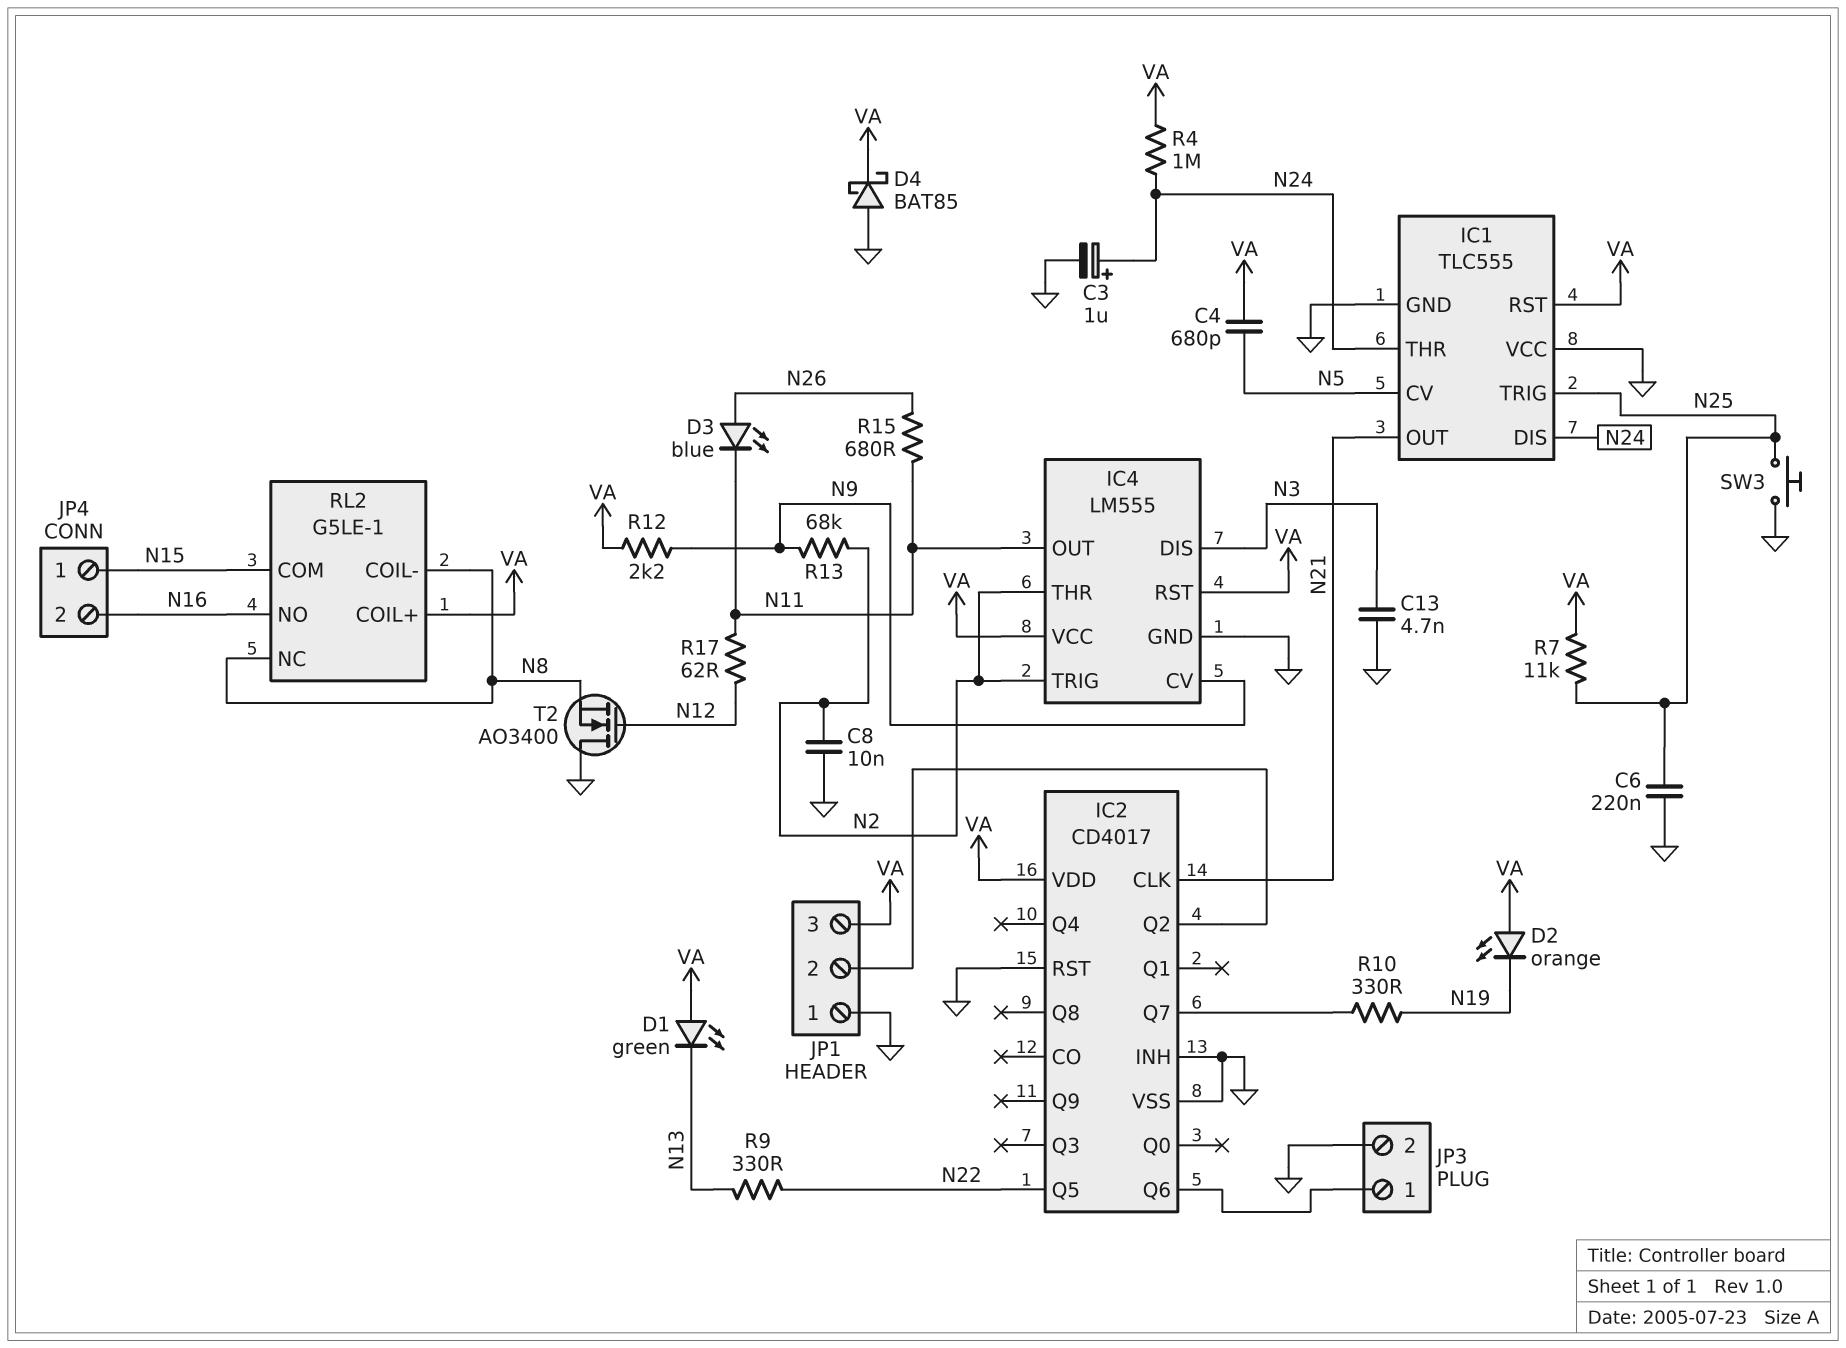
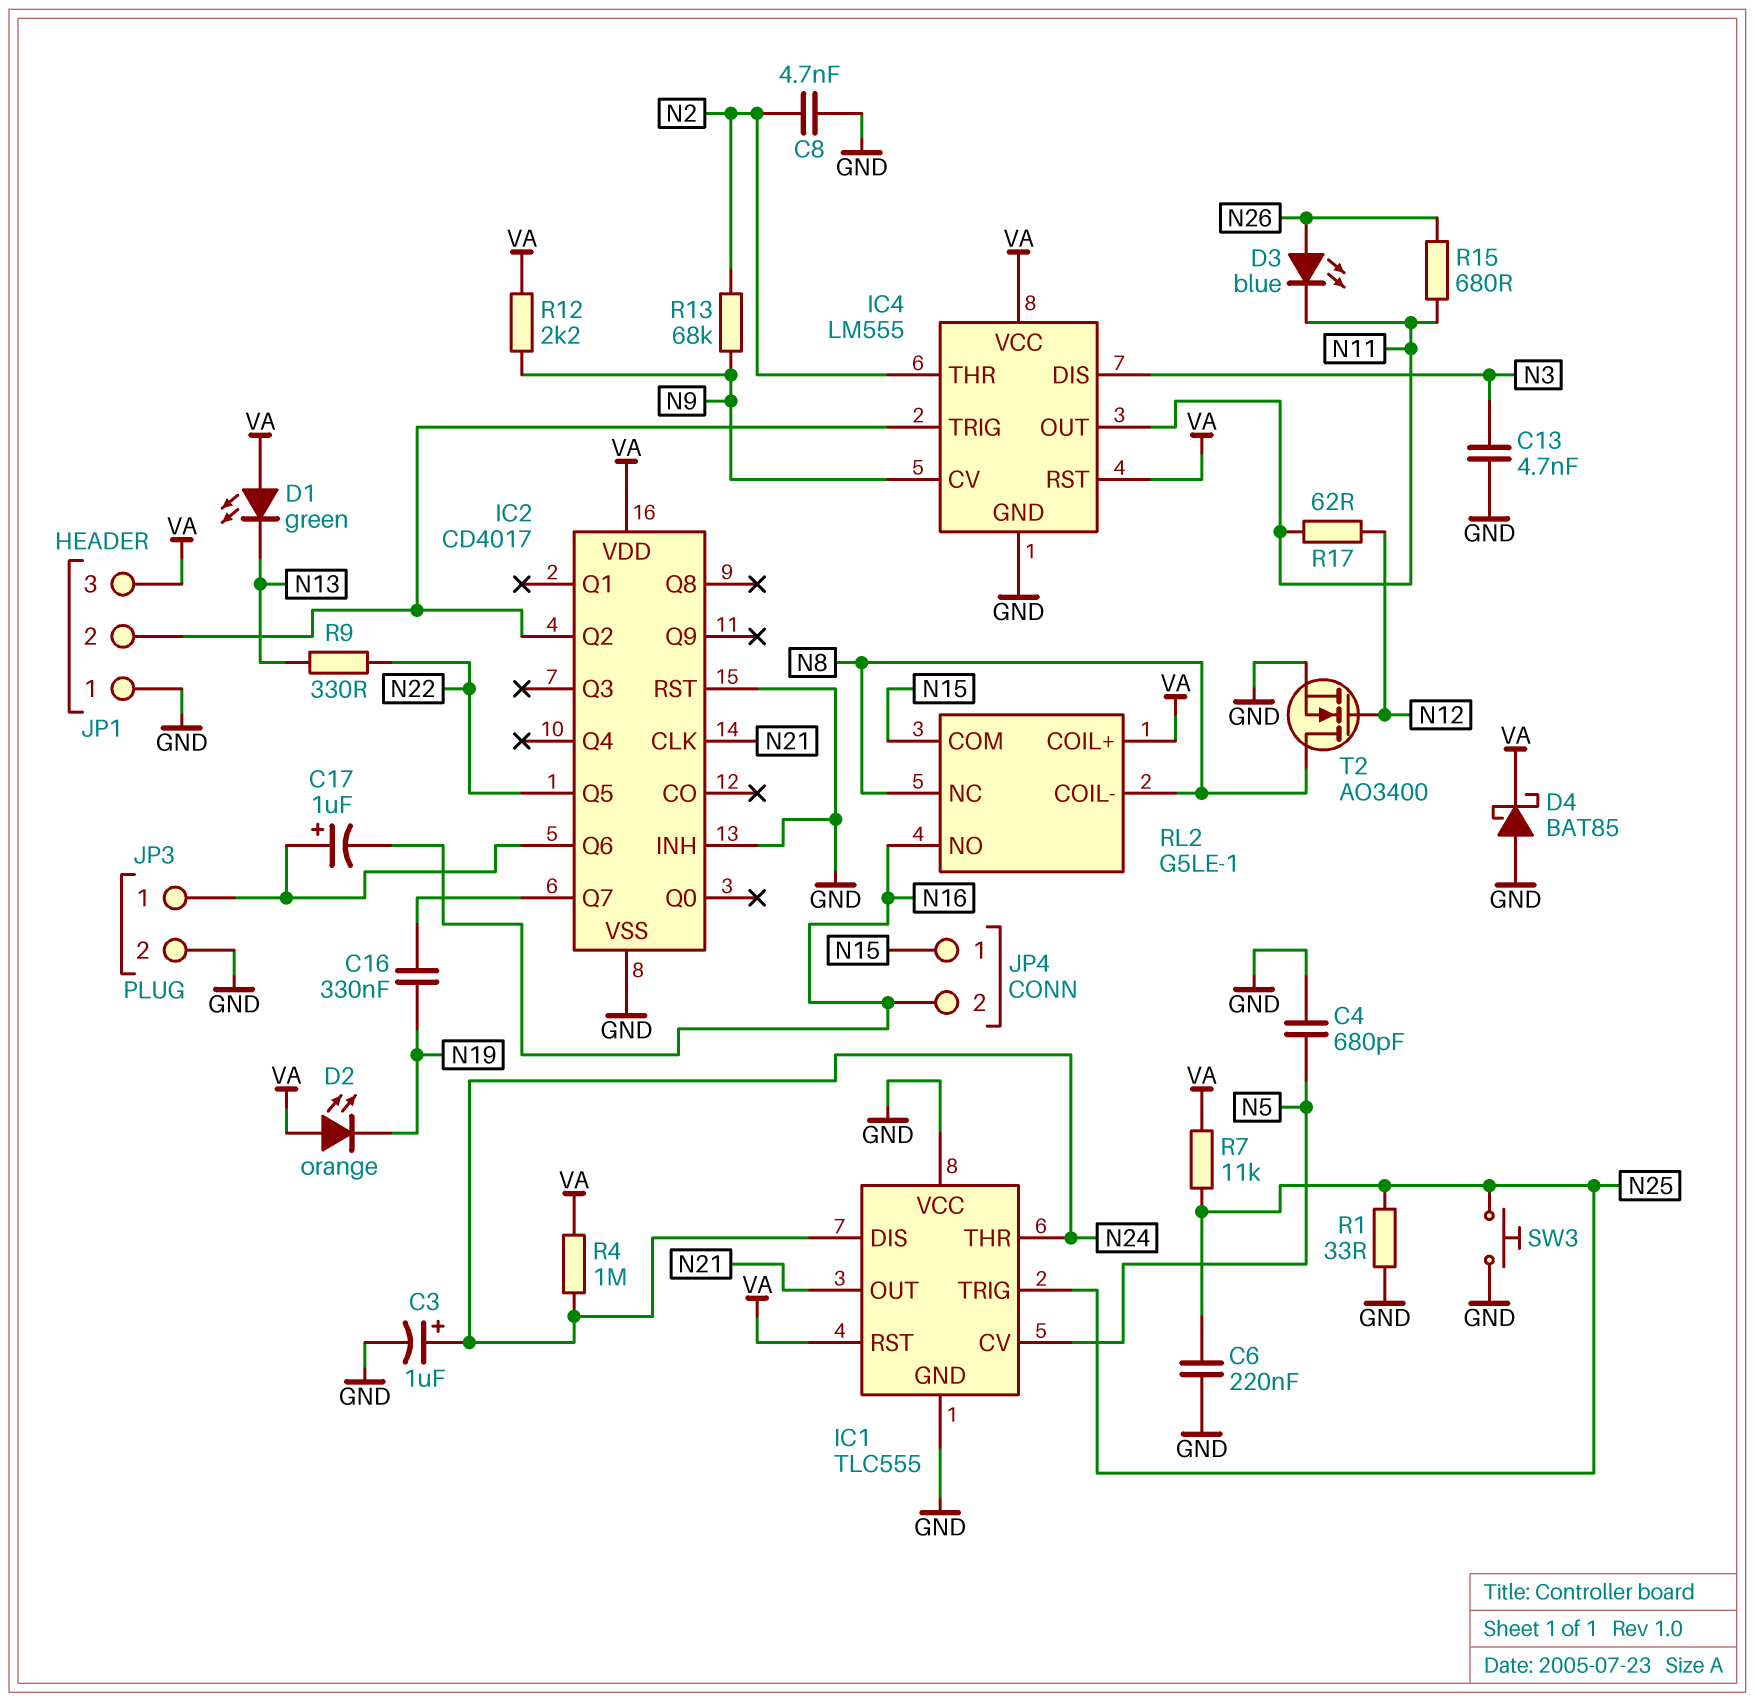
C4: 680pF (N5, VA) -> 680pF (GND, N5)
C8: 10nF (GND, N2) -> 4.7nF (GND, N2)
C16: none -> 330nF (IC2/Q7, N19)
C17: none -> 1uF (plus IC2/Q6, minus N16)
IC4 pin TRIG: N2 -> IC2/Q2
R1: none -> 33 (GND, N25)
R10: 330 (IC2/Q7, N19) -> none
T2: NMOS AO3400 (G N12, D GND, S N8) -> NMOS AO3400 (G N12, D N8, S GND)

